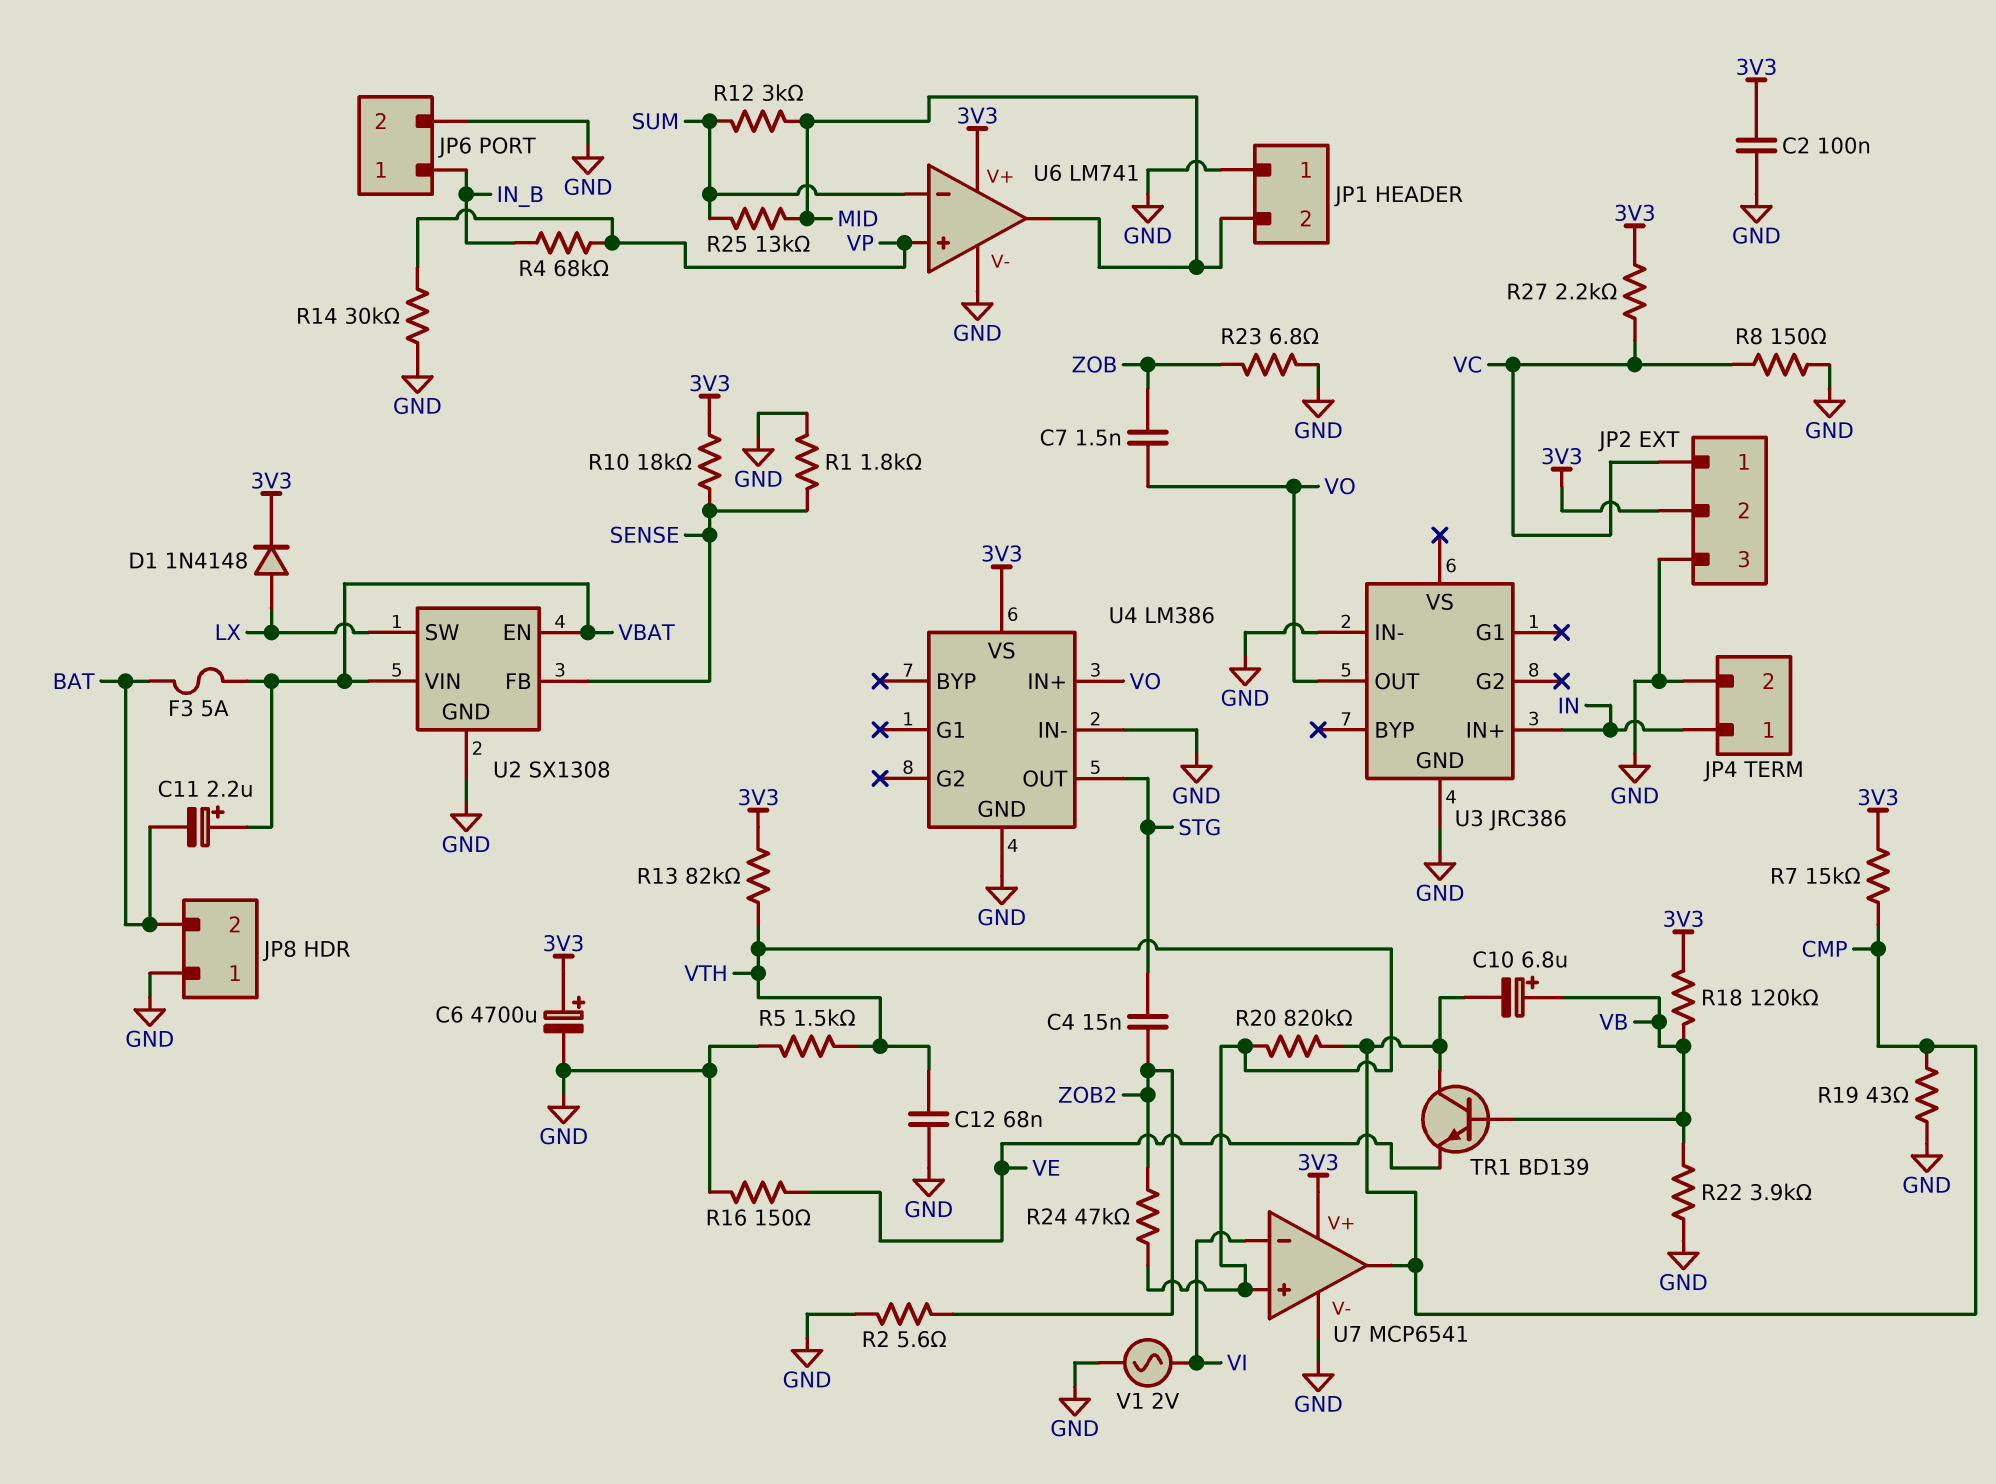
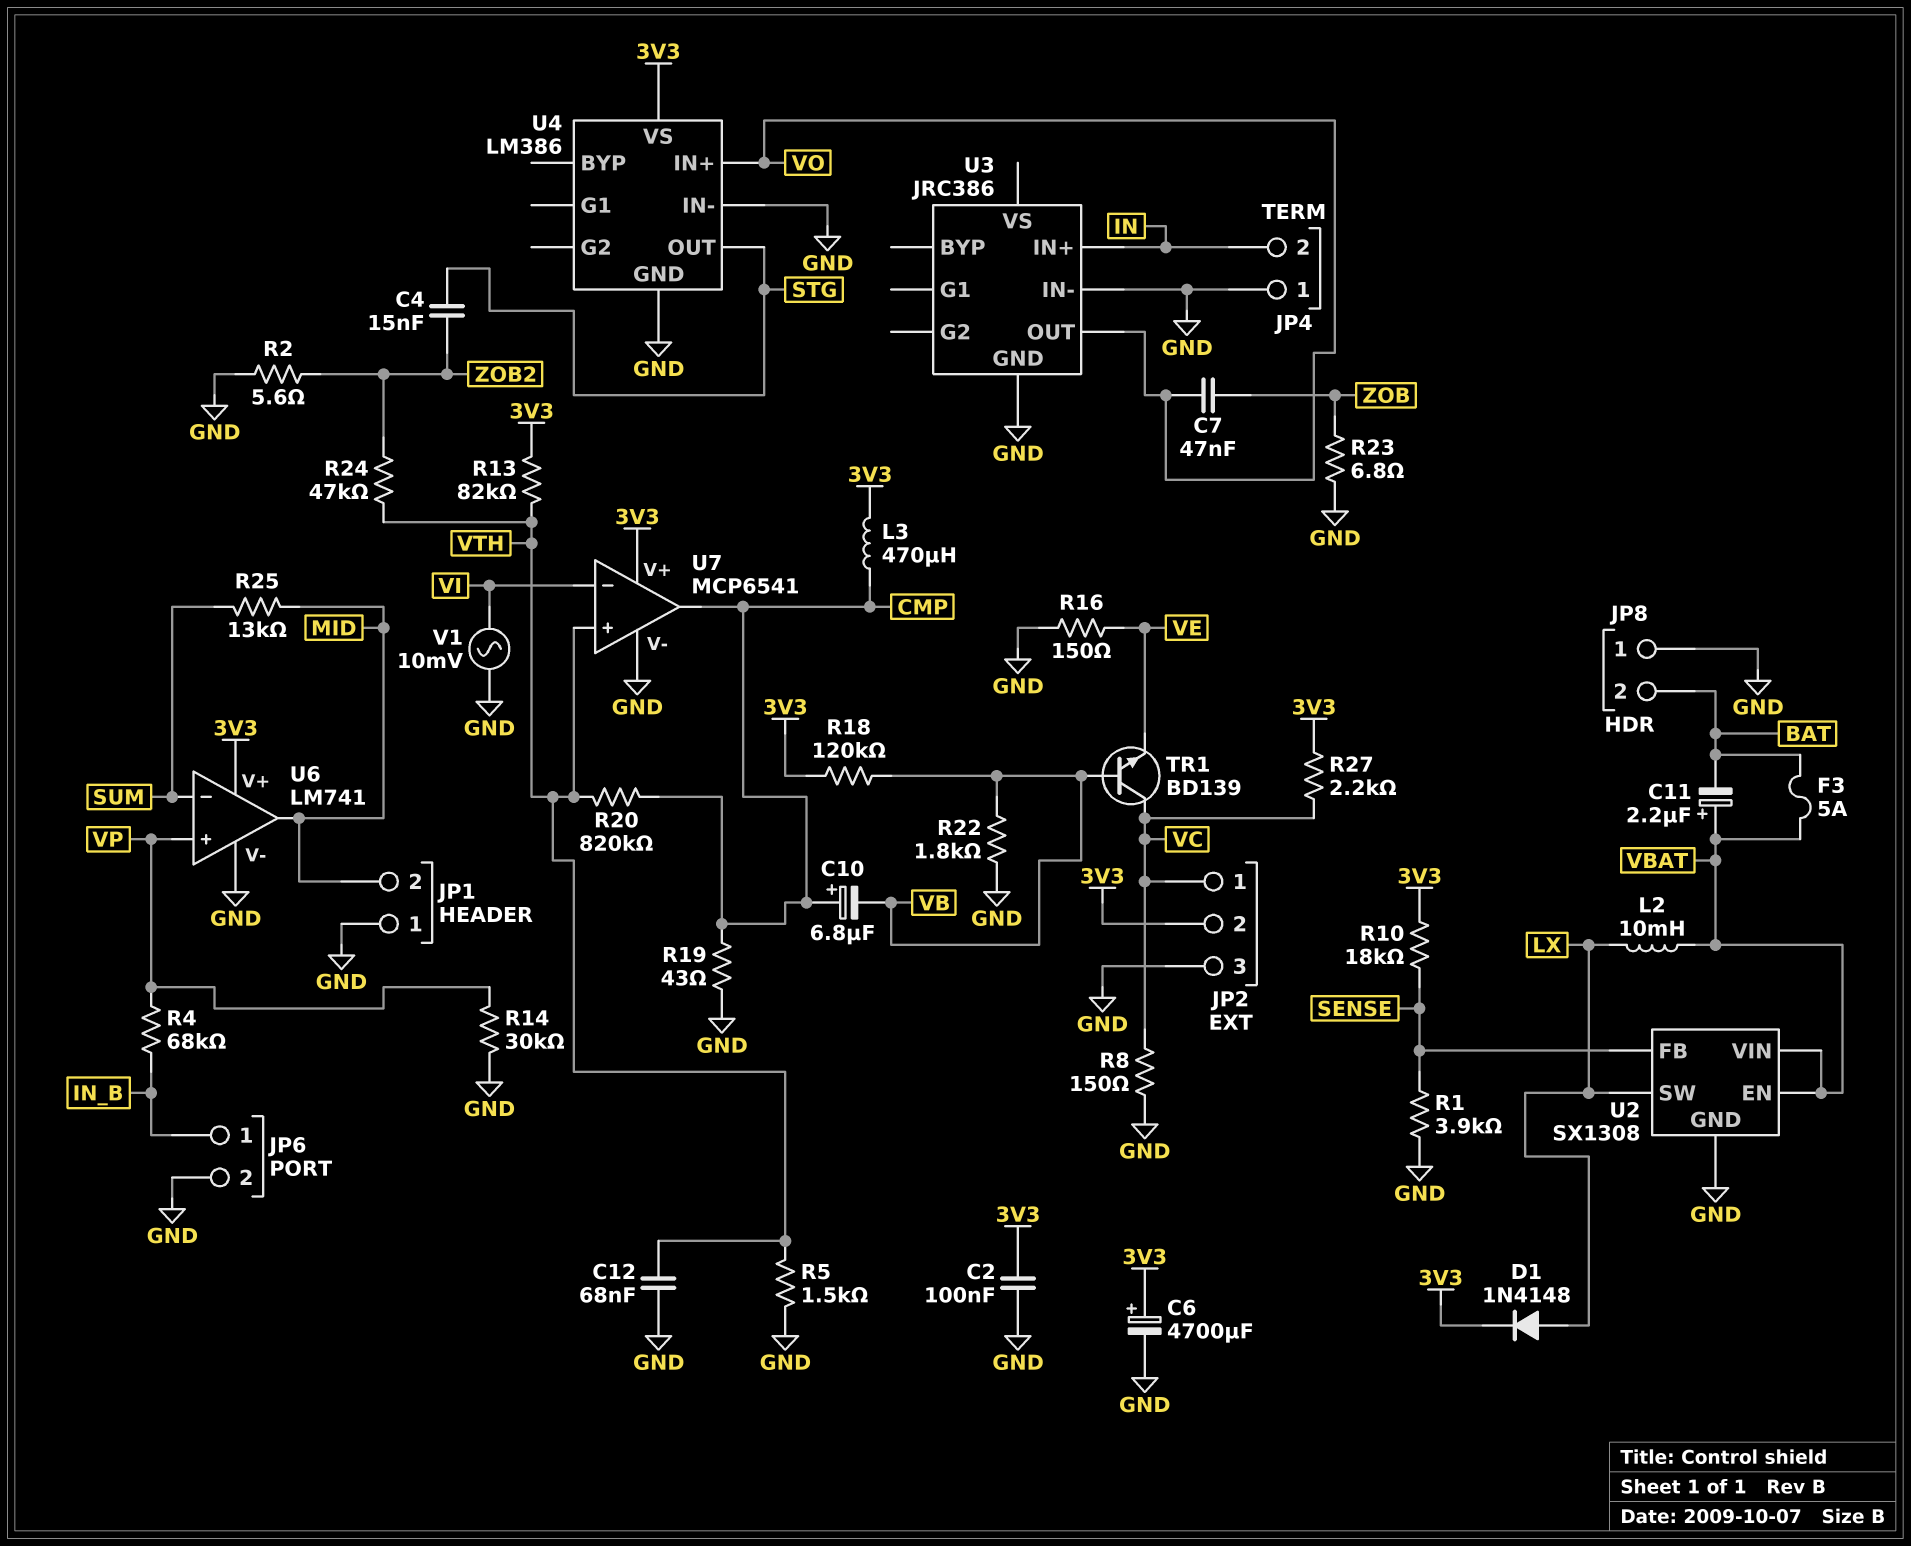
C7: 1.5nF (VO, ZOB) -> 47nF (VO, ZOB)
C10: 6.8uF (plus VB, minus CMP) -> 6.8uF (plus CMP, minus VB)
JP4 pin 1: IN -> GND
JP4 pin 2: GND -> IN
L2: none -> 10mH (LX, VBAT)
L3: none -> 470uH (3V3, CMP)
R1: 1.8k (GND, SENSE) -> 3.9k (GND, SENSE)
R7: 15k (3V3, CMP) -> none
R12: 3k (MID, SUM) -> none
R22: 3.9k (GND, VB) -> 1.8k (GND, VB)
TR1: NPN BD139 (B VB, C CMP, E VE) -> NPN BD139 (B VB, C VC, E VE)
V1: AC 2V (GND, VI) -> AC 10mV (GND, VI)

